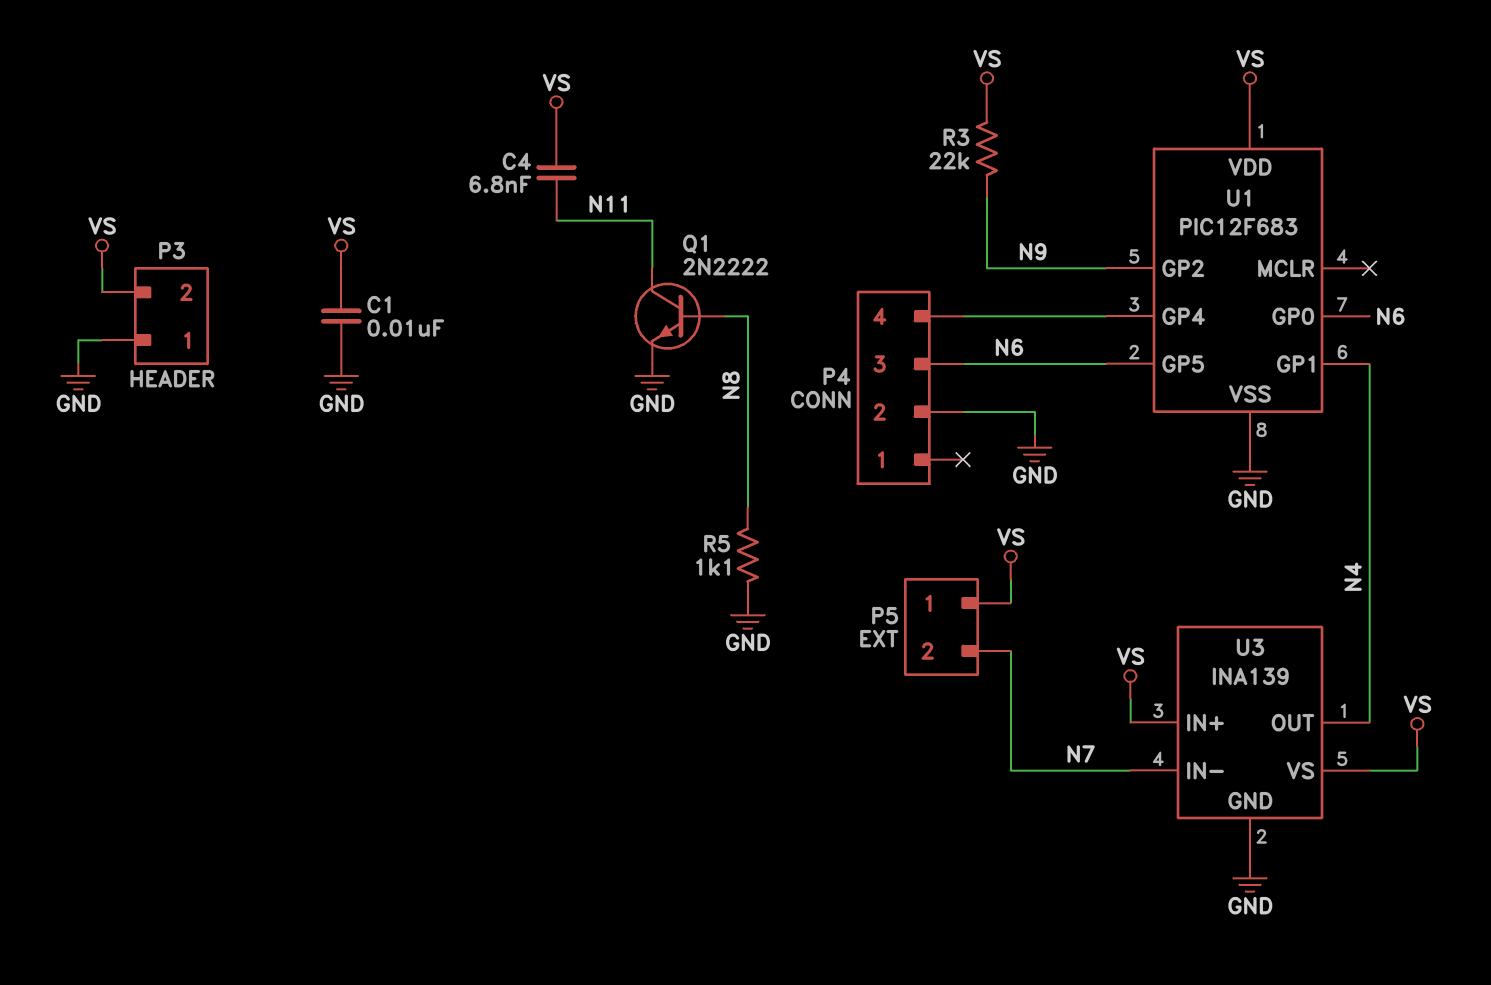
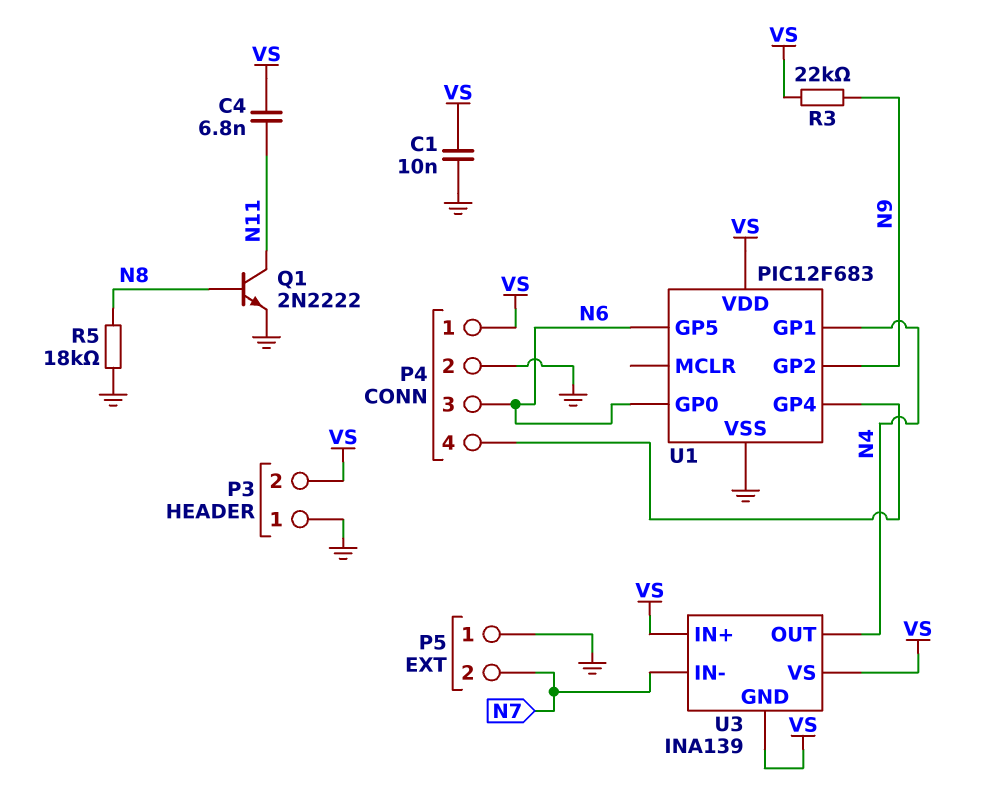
P4 pin 1: none -> VS
P5 pin 1: VS -> GND
R5: 1.1k (GND, N8) -> 18k (GND, N8)
U3 pin GND: GND -> VS

